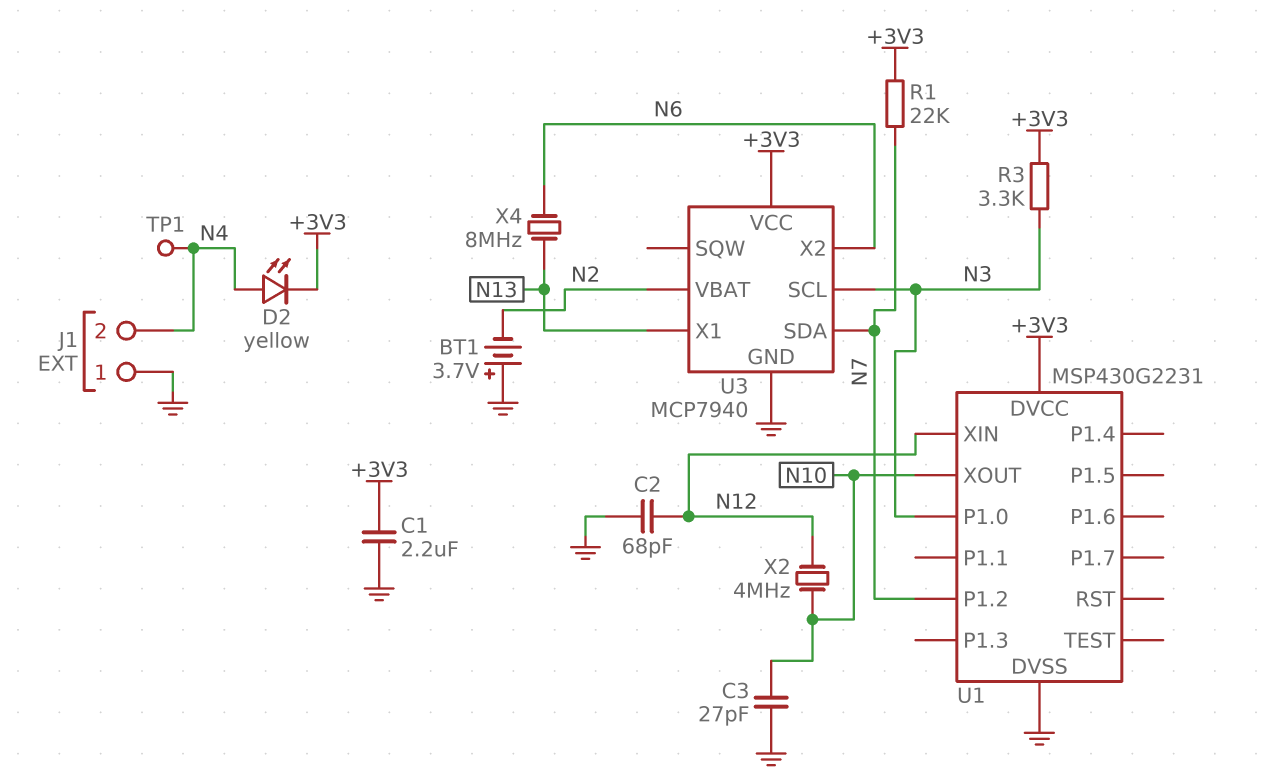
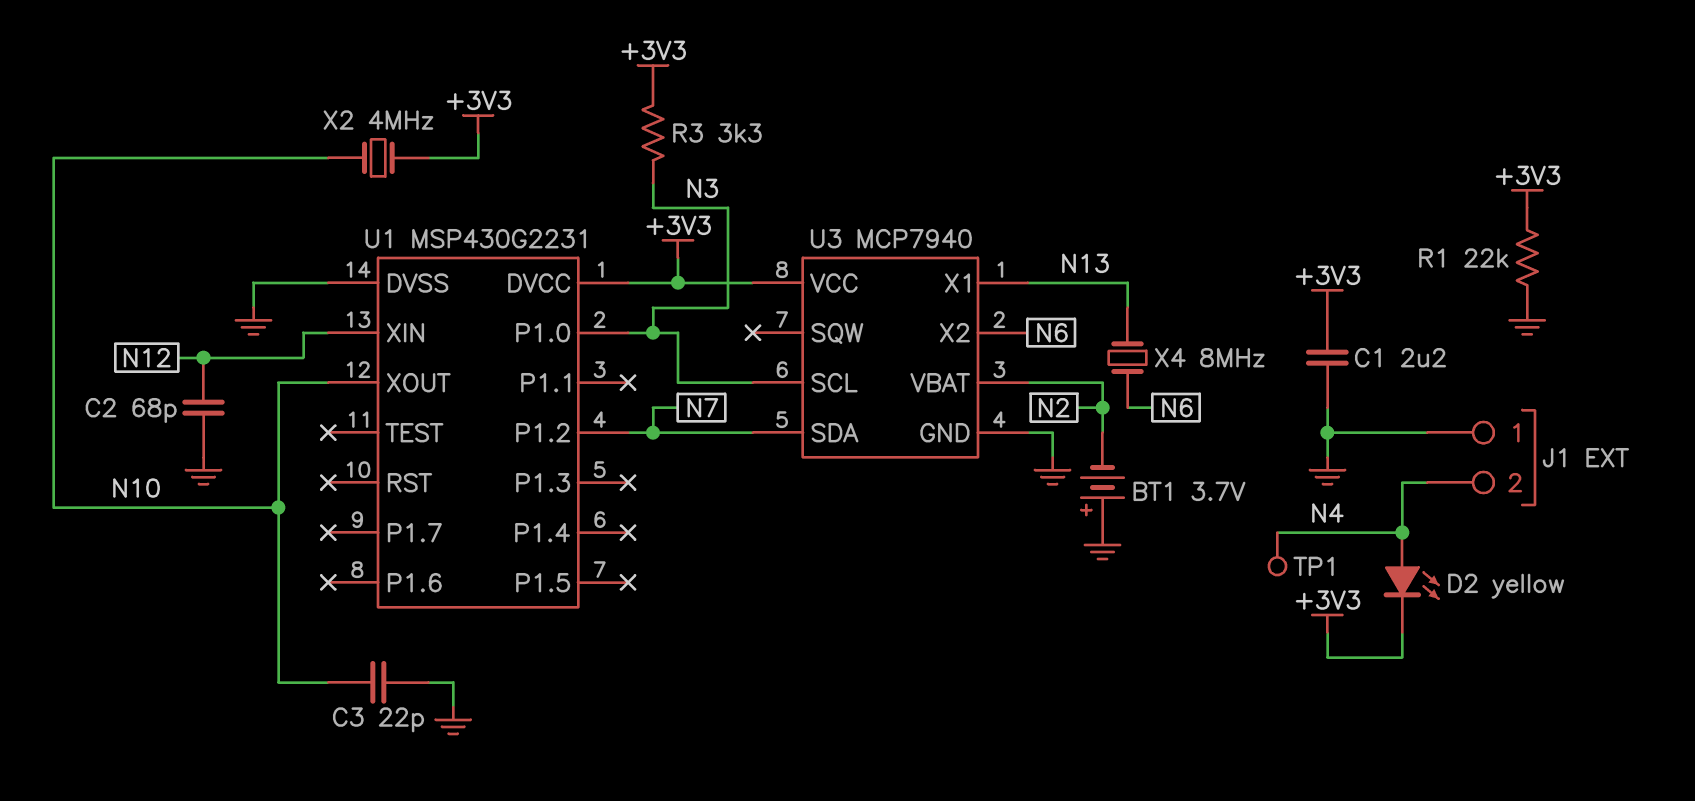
C3: 27pF (GND, N10) -> 22pF (GND, N10)
R1: 22k (+3V3, N7) -> 22k (+3V3, GND)
X2: 4MHz (N10, N12) -> 4MHz (+3V3, N10)

